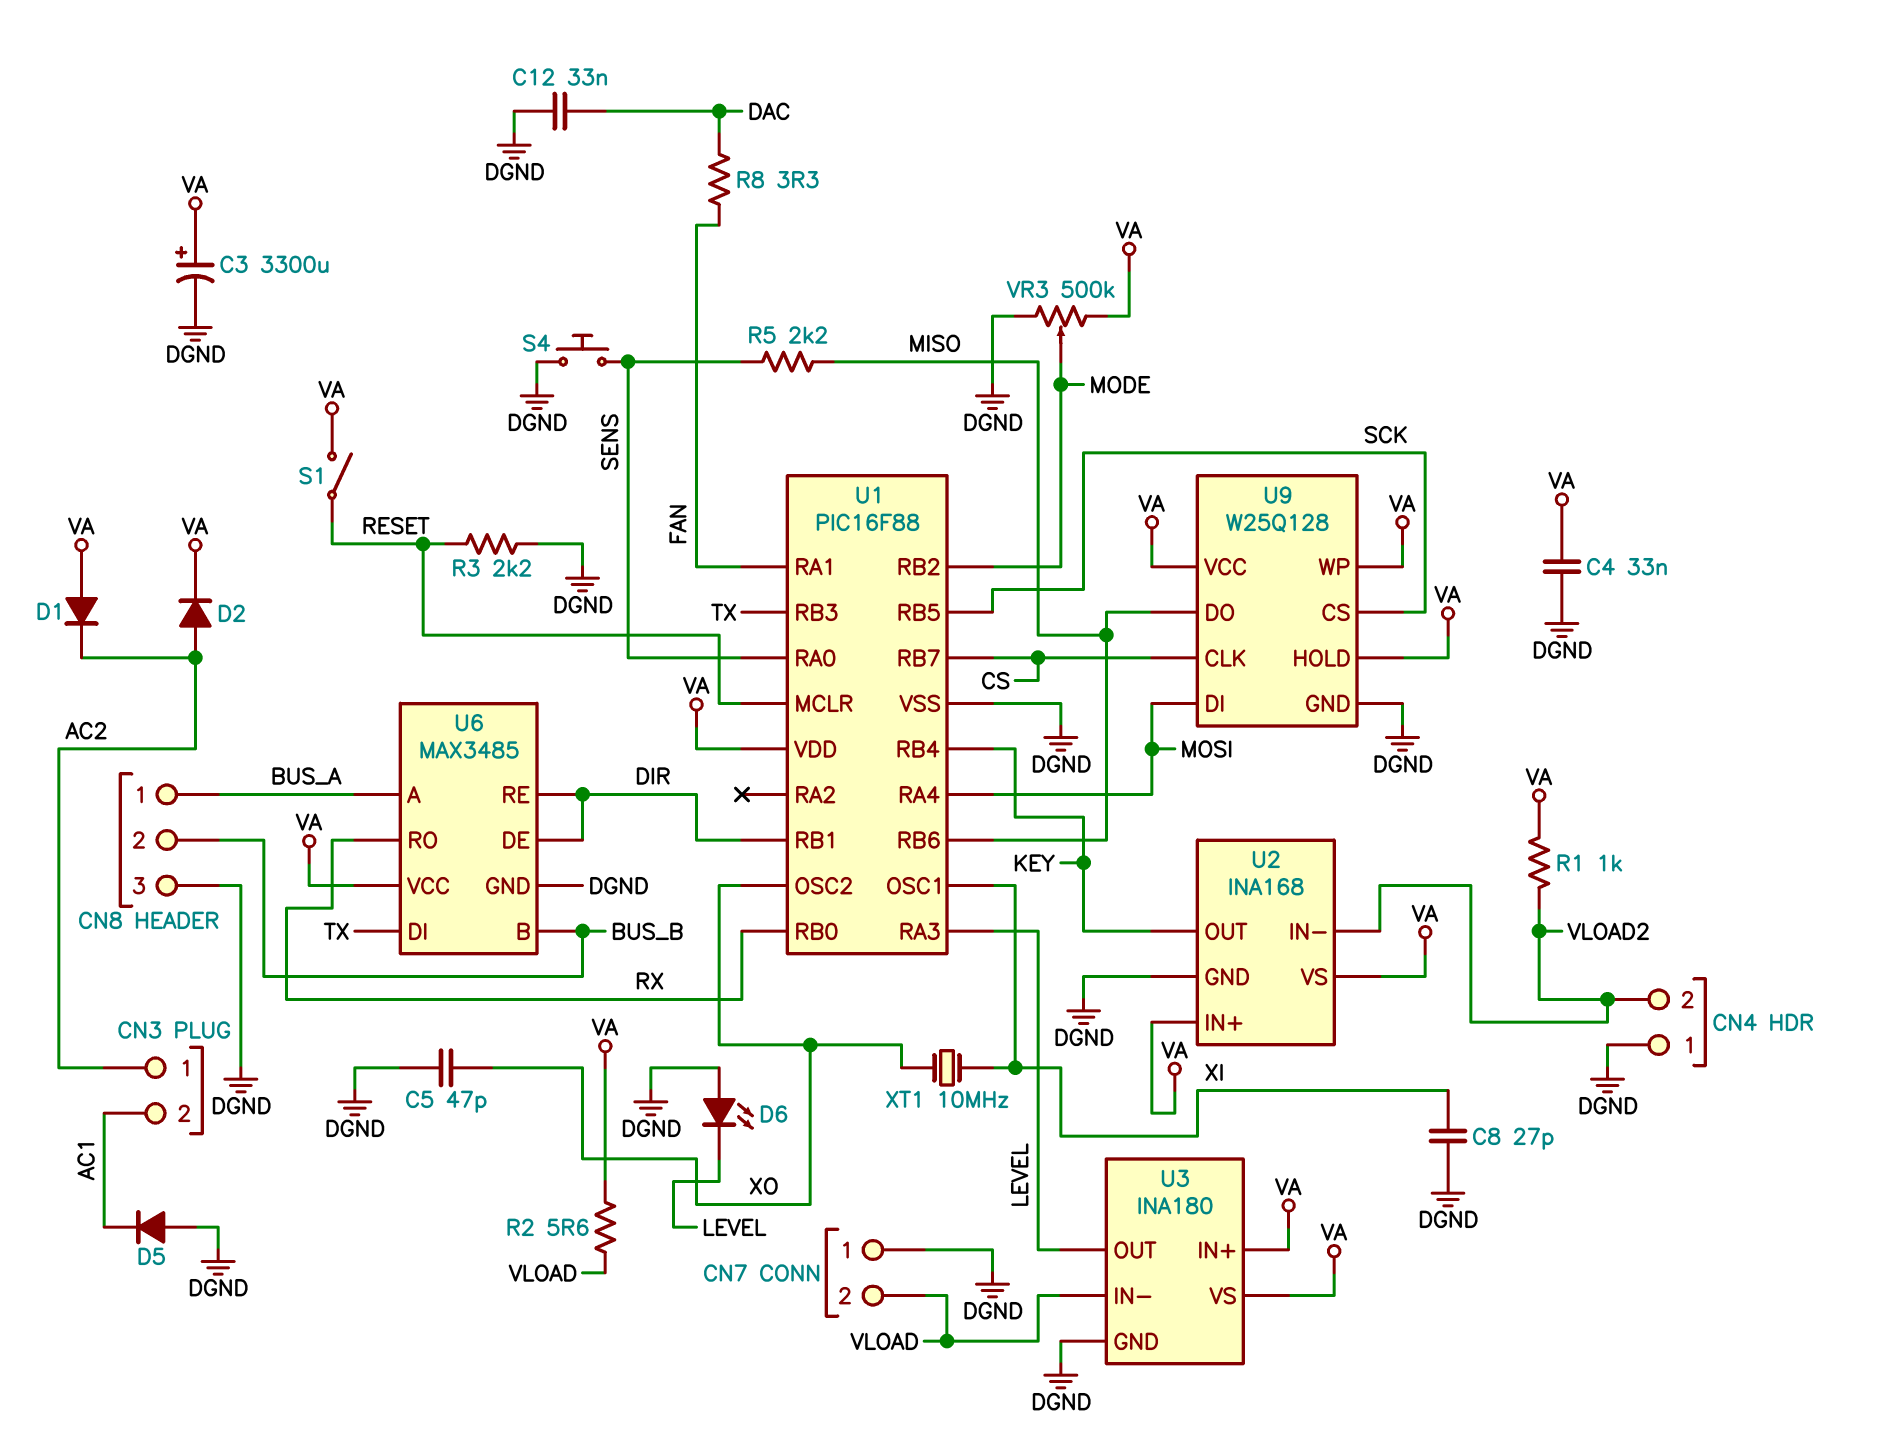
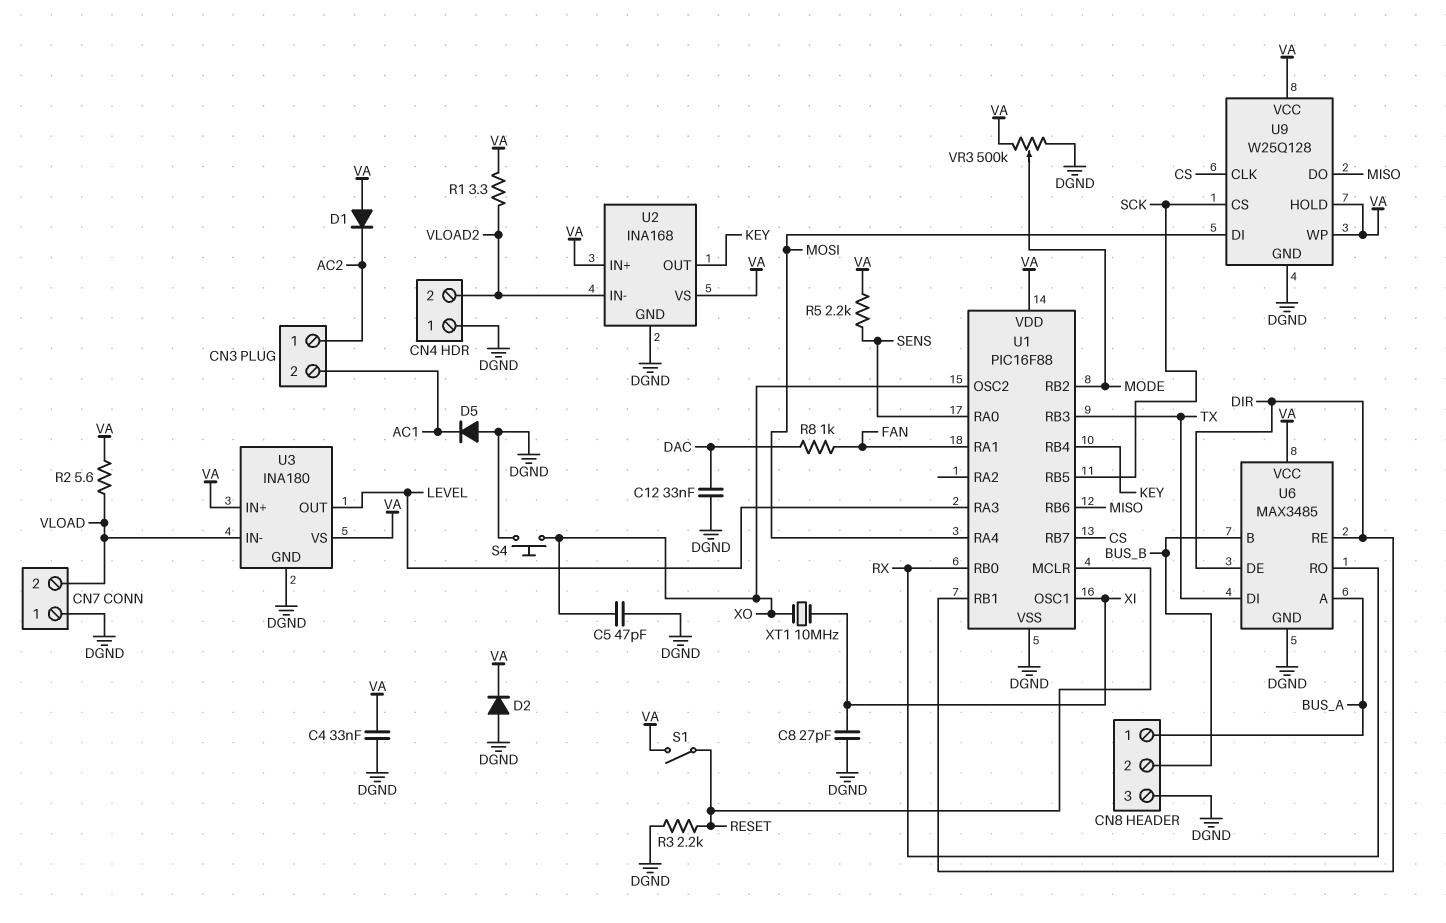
C3: 3300uF (plus VA, minus DGND) -> none
D2: diode (A AC2, K VA) -> diode (A DGND, K VA)
D6: LED (A DGND, K LEVEL) -> none
R1: 1k (VA, VLOAD2) -> 3.3 (VA, VLOAD2)
R5: 2.2k (MISO, SENS) -> 2.2k (SENS, VA)
R8: 3.3 (DAC, FAN) -> 1k (DAC, FAN)
S4: button (DGND, SENS) -> button (DGND, XO)

